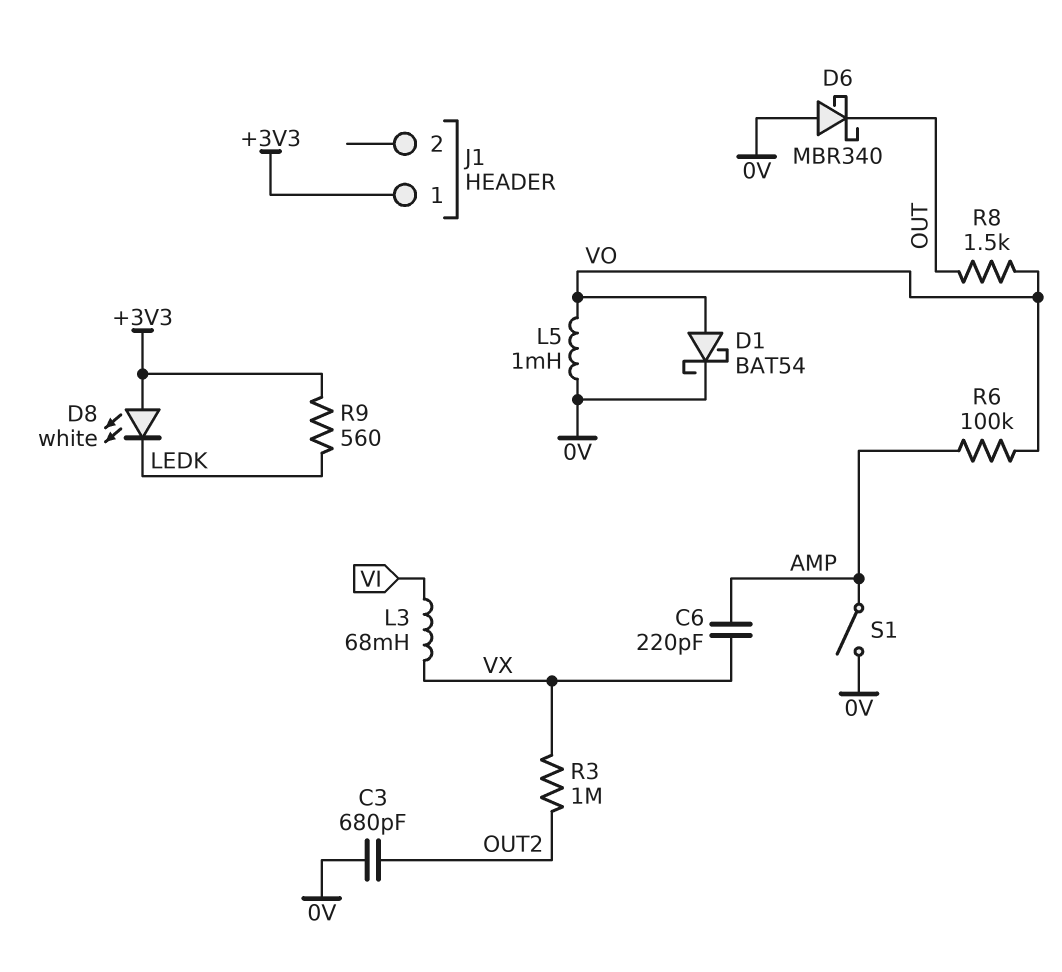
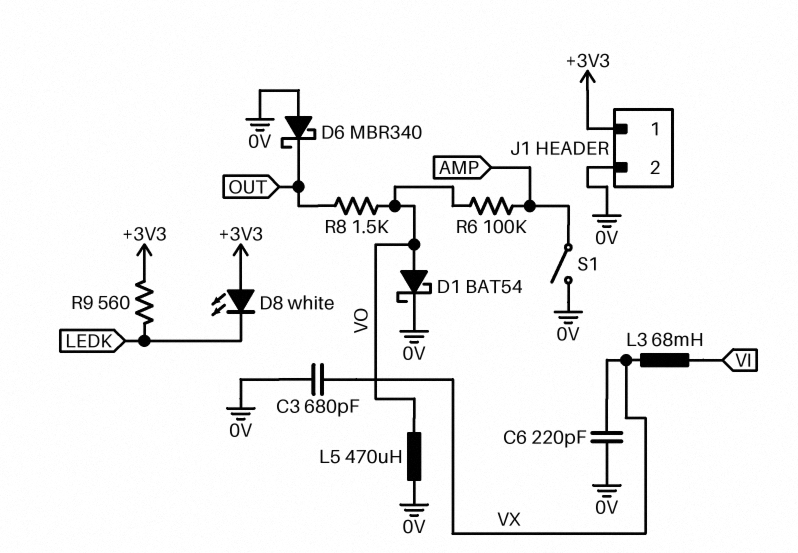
C3: 680pF (0V, OUT2) -> 680pF (0V, VX)
C6: 220pF (AMP, VX) -> 220pF (0V, VX)
J1 pin 2: none -> 0V
L5: 1mH (0V, VO) -> 470uH (0V, VO)
R3: 1M (OUT2, VX) -> none

